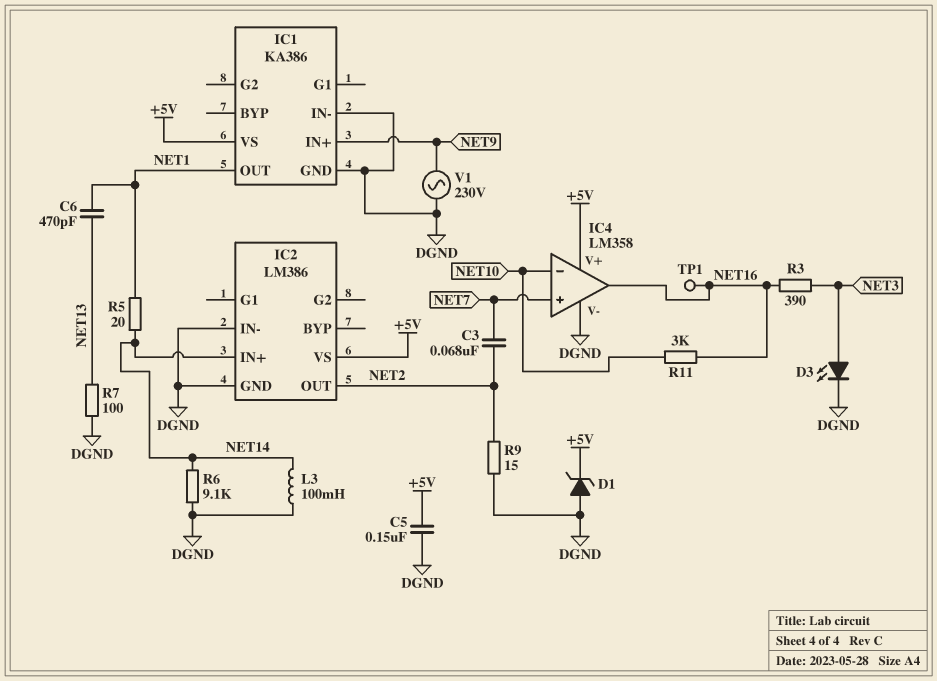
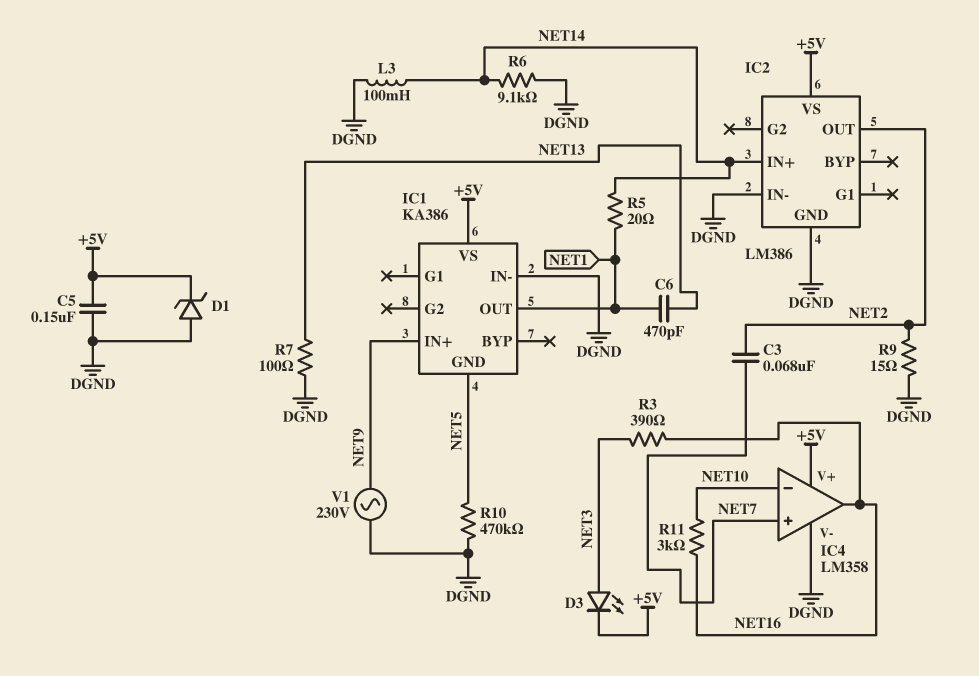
D3: LED (A NET3, K DGND) -> LED (A NET3, K +5V)
IC1 pin GND: DGND -> NET5
R10: none -> 470k (DGND, NET5)
TP1: test point (NET16) -> none

